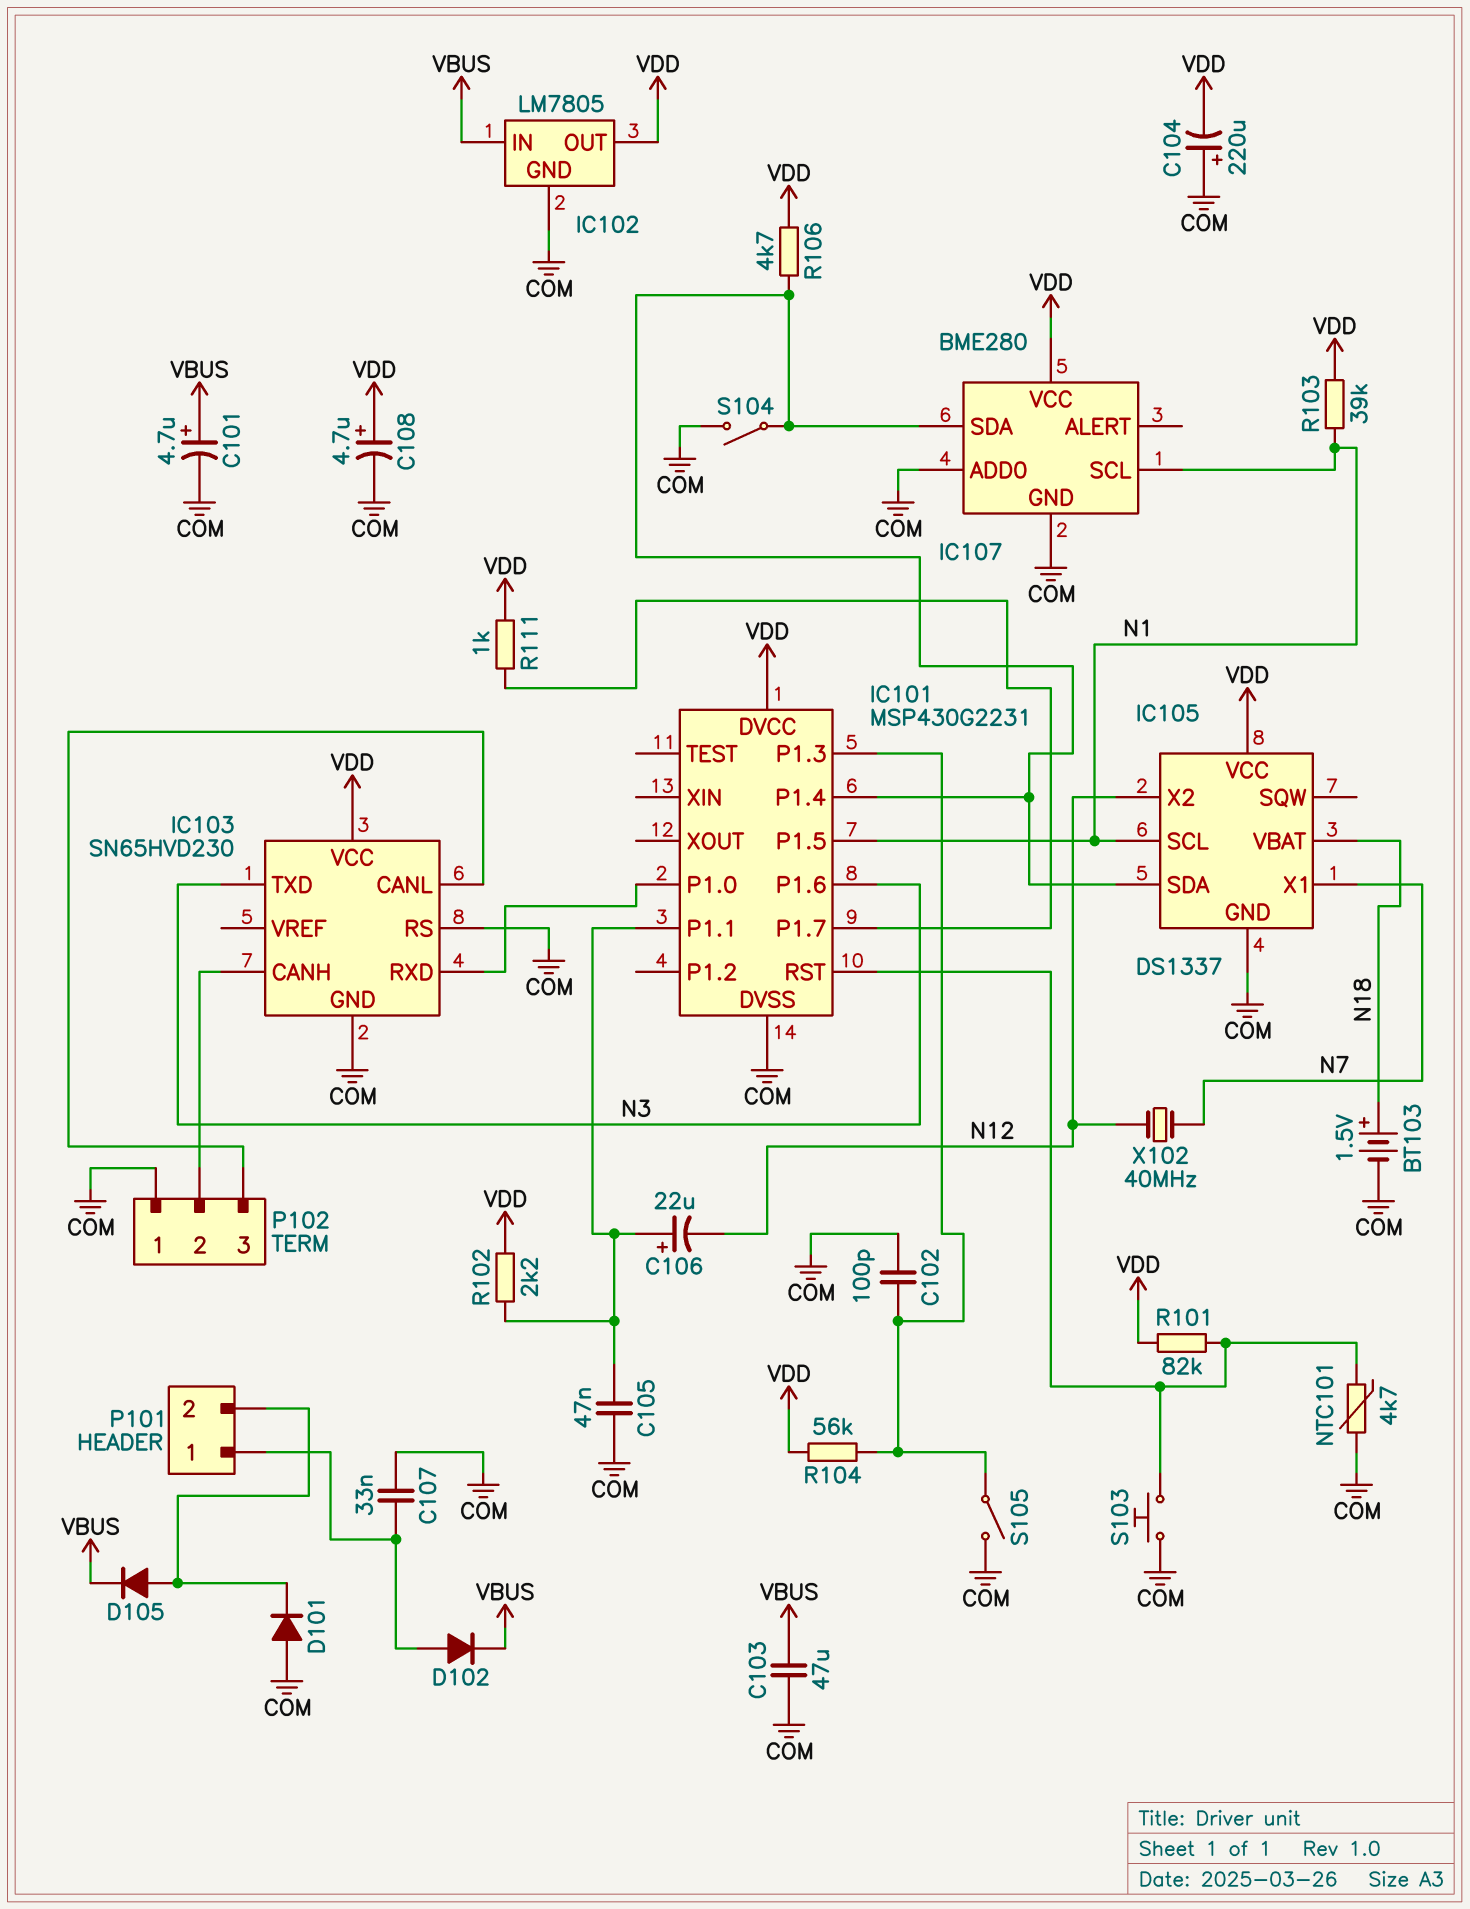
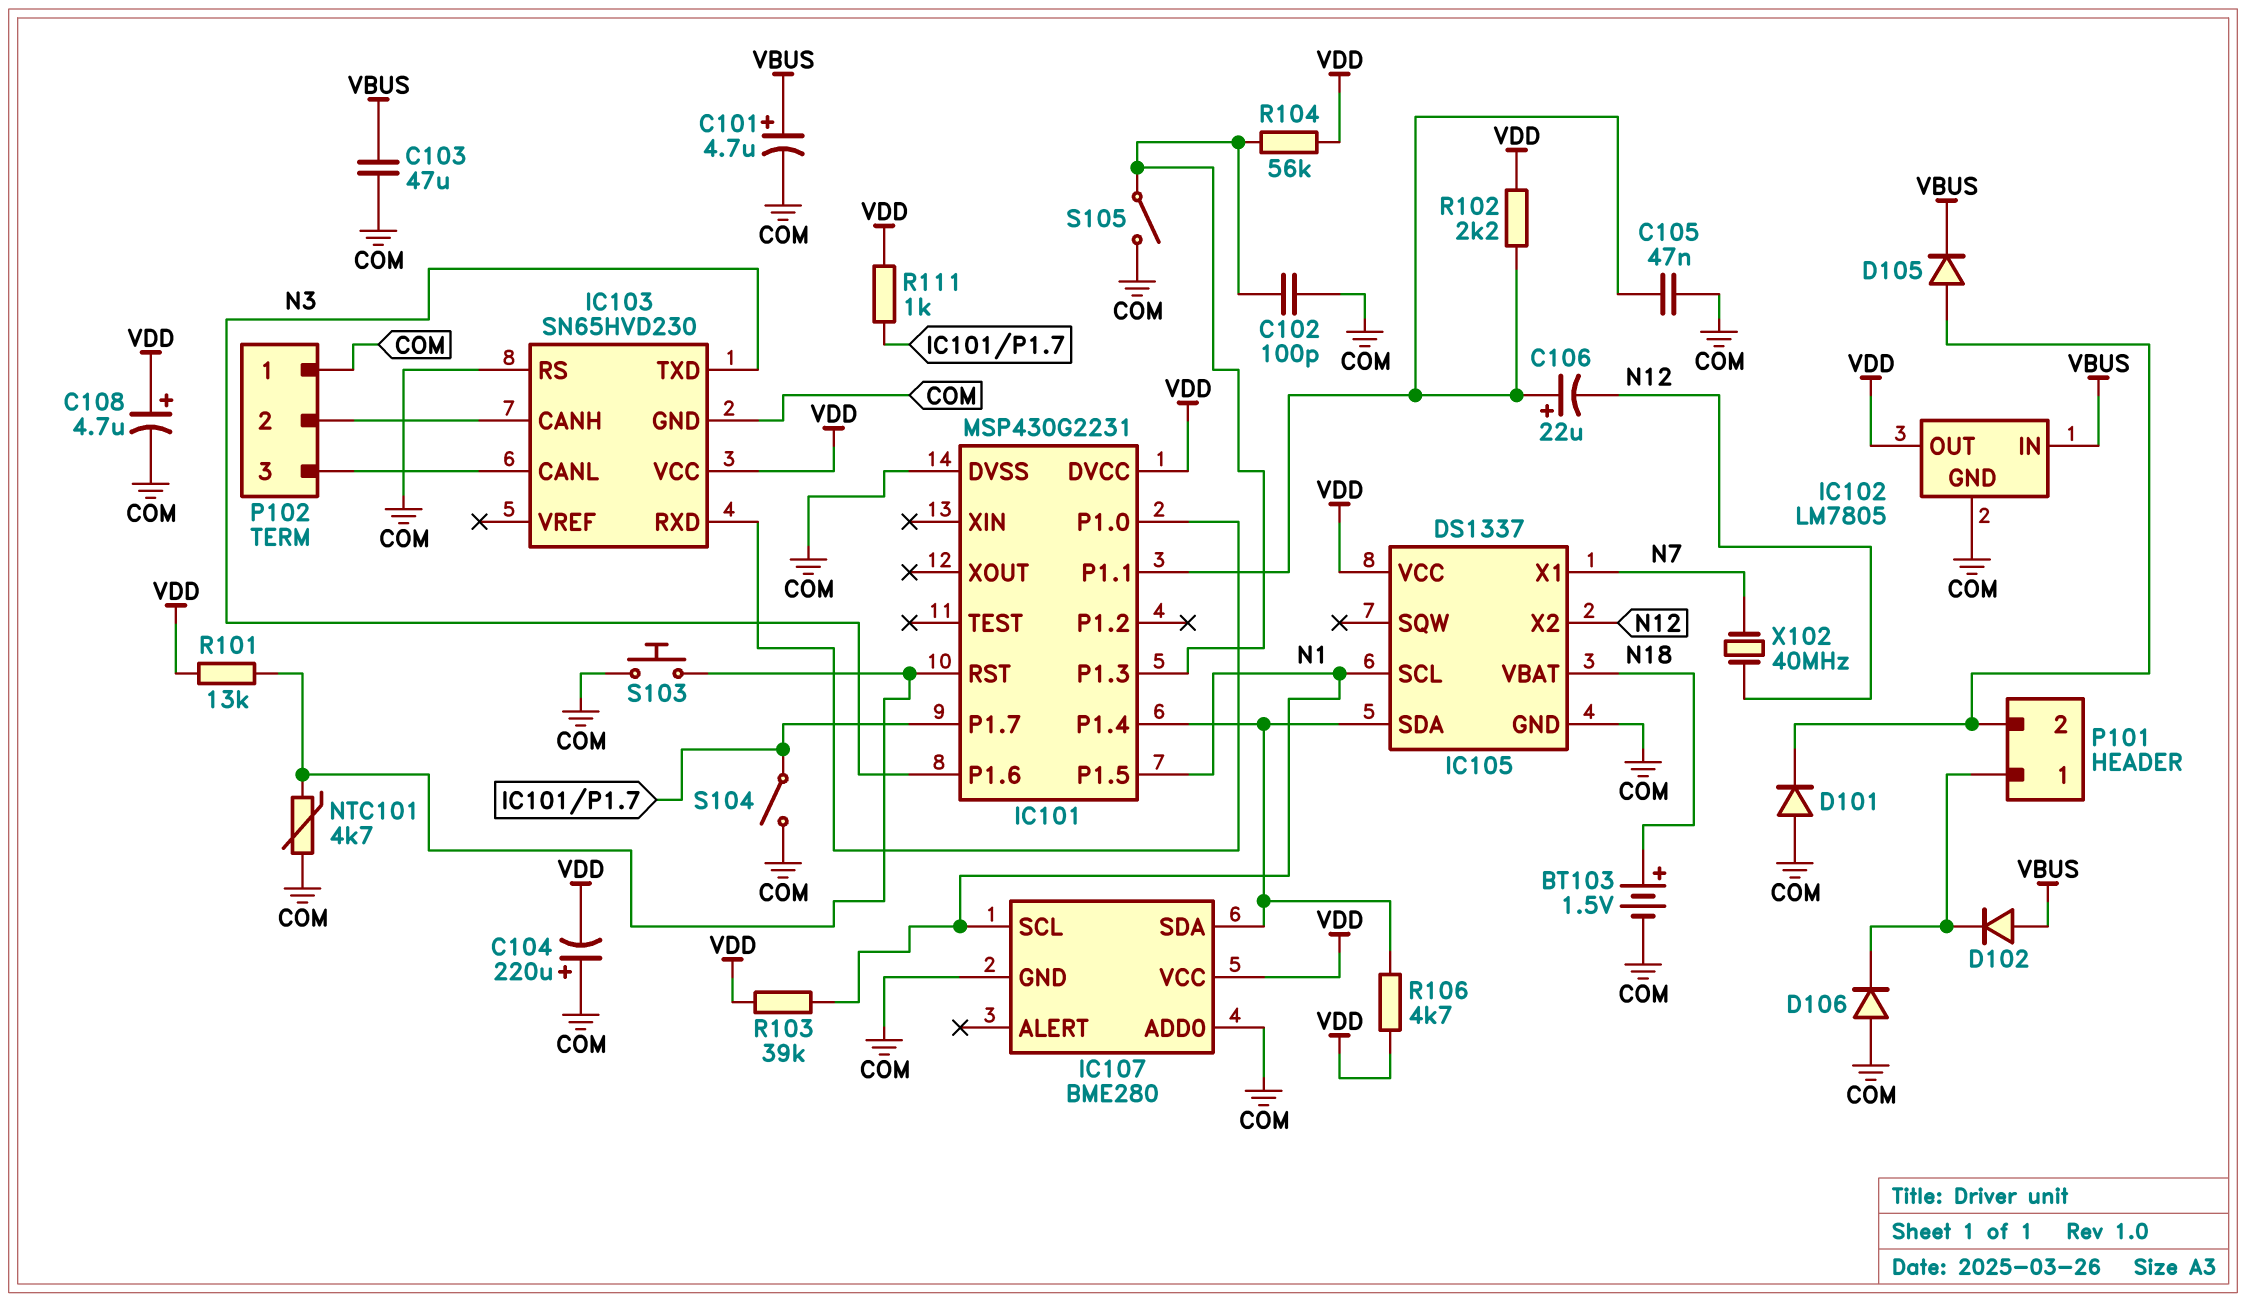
C107: 33nF (COM, P101/1) -> none
D102: diode (A P101/1, K VBUS) -> diode (A VBUS, K P101/1)
D106: none -> diode (A COM, K P101/1)
R101: 82k (IC101/RST, VDD) -> 13k (IC101/RST, VDD)
S104: switch (COM, IC101/P1.4) -> switch (COM, IC101/P1.7)

